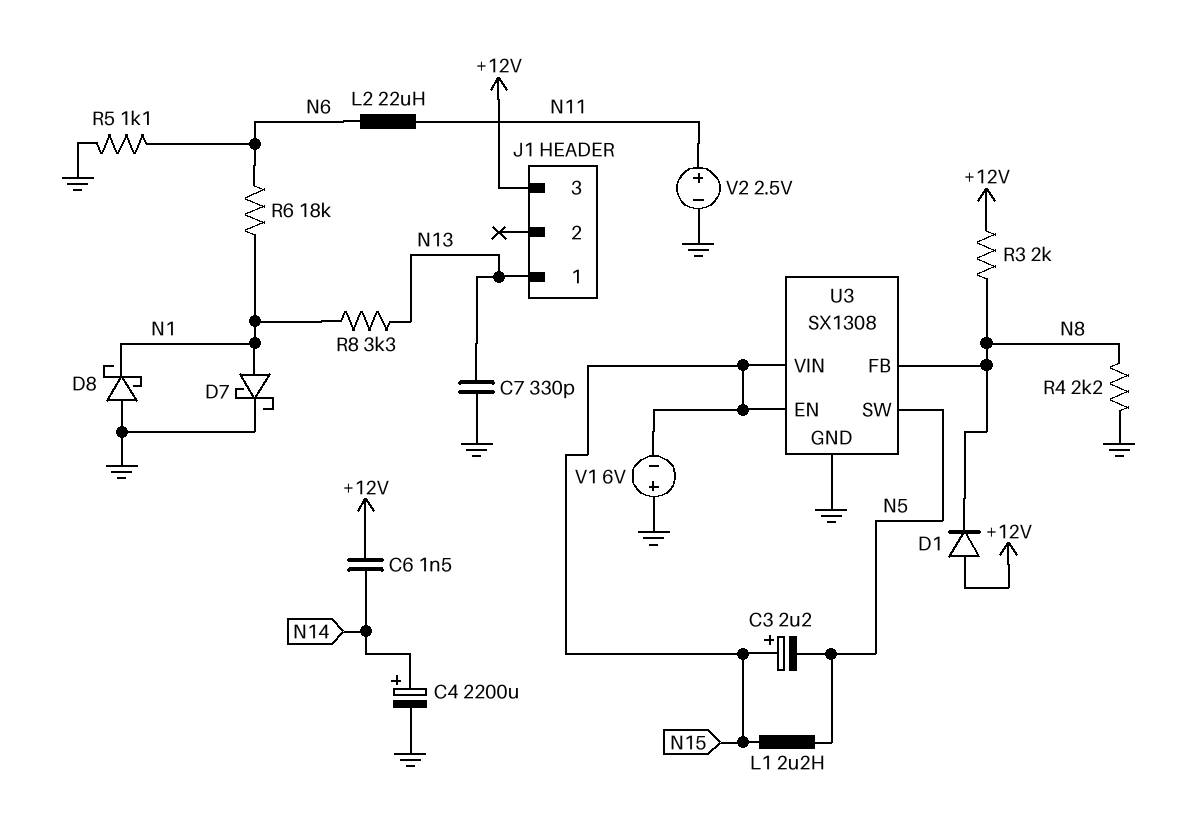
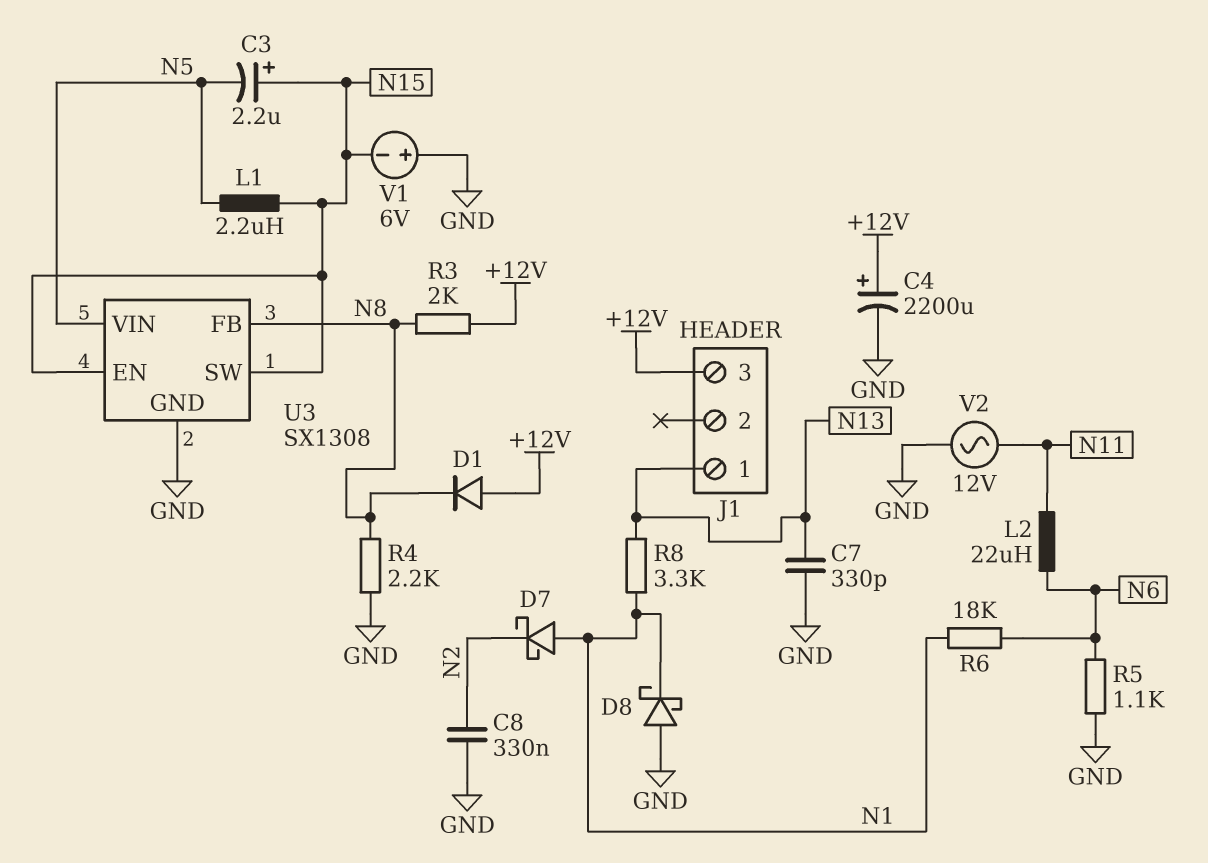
C4: 2200uF (plus N14, minus GND) -> 2200uF (plus +12V, minus GND)
C6: 1.5nF (+12V, N14) -> none
C8: none -> 330nF (GND, N2)
D7: schottky (A N1, K GND) -> schottky (A N1, K N2)
U3 pin SW: N5 -> N15
U3 pin VIN: N15 -> N5
V2: 2.5V (plus N11, minus GND) -> AC 12V (GND, N11)

